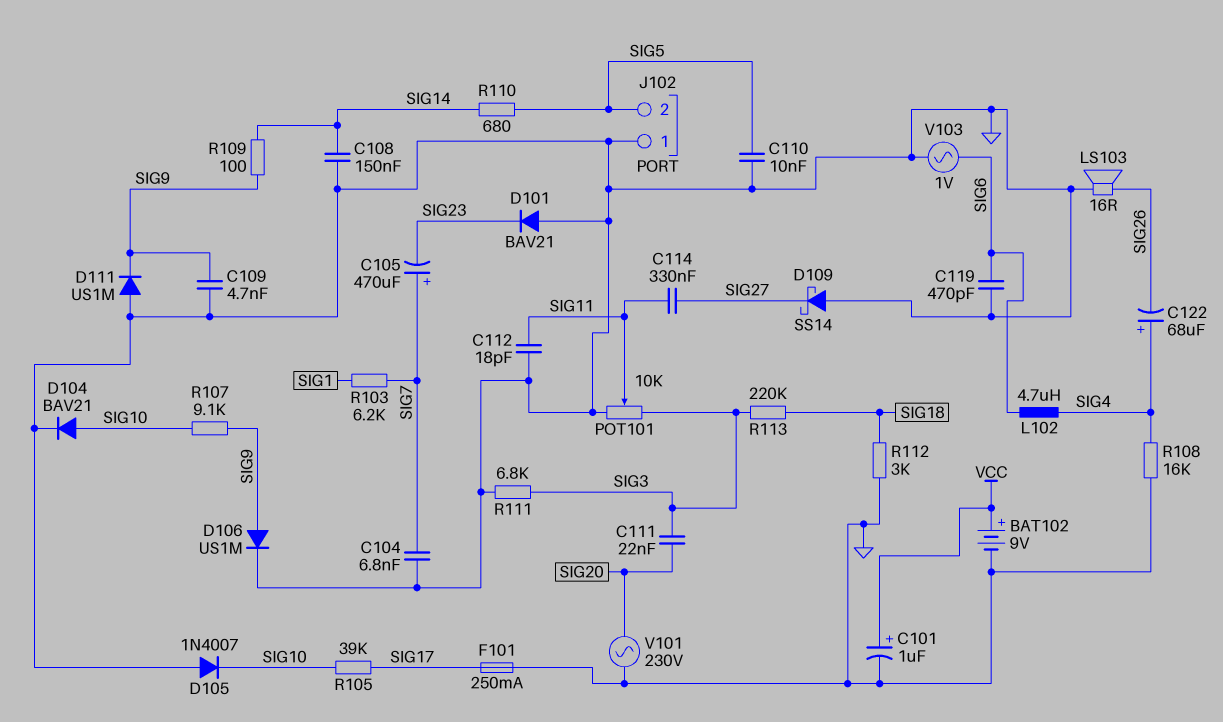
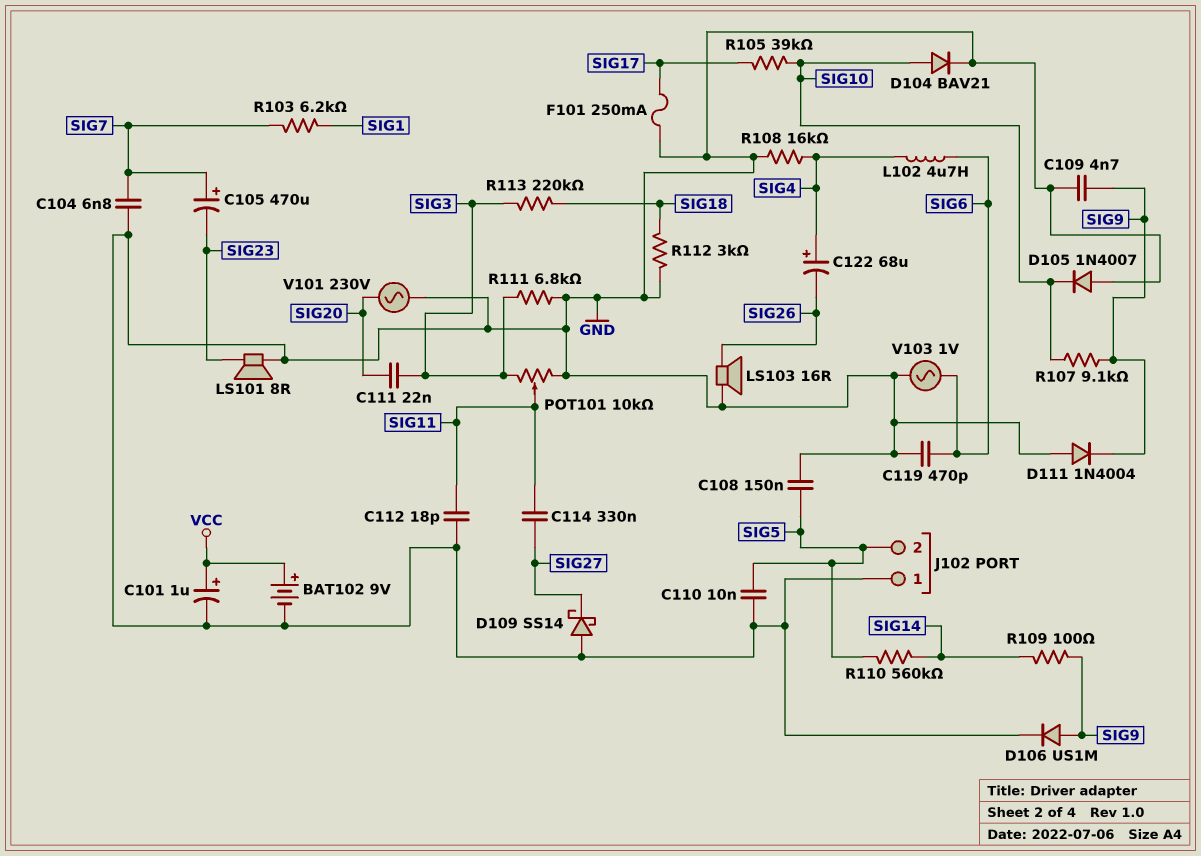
C108: 150nF (GND, SIG14) -> 150nF (GND, SIG5)
D101: diode BAV21 (A GND, K SIG23) -> none
D111: diode US1M (A GND, K SIG9) -> diode 1N4004 (A GND, K SIG9)
LS101: none -> speaker 8R (GND, SIG23)
R110: 680 (SIG5, SIG14) -> 560k (SIG5, SIG14)

